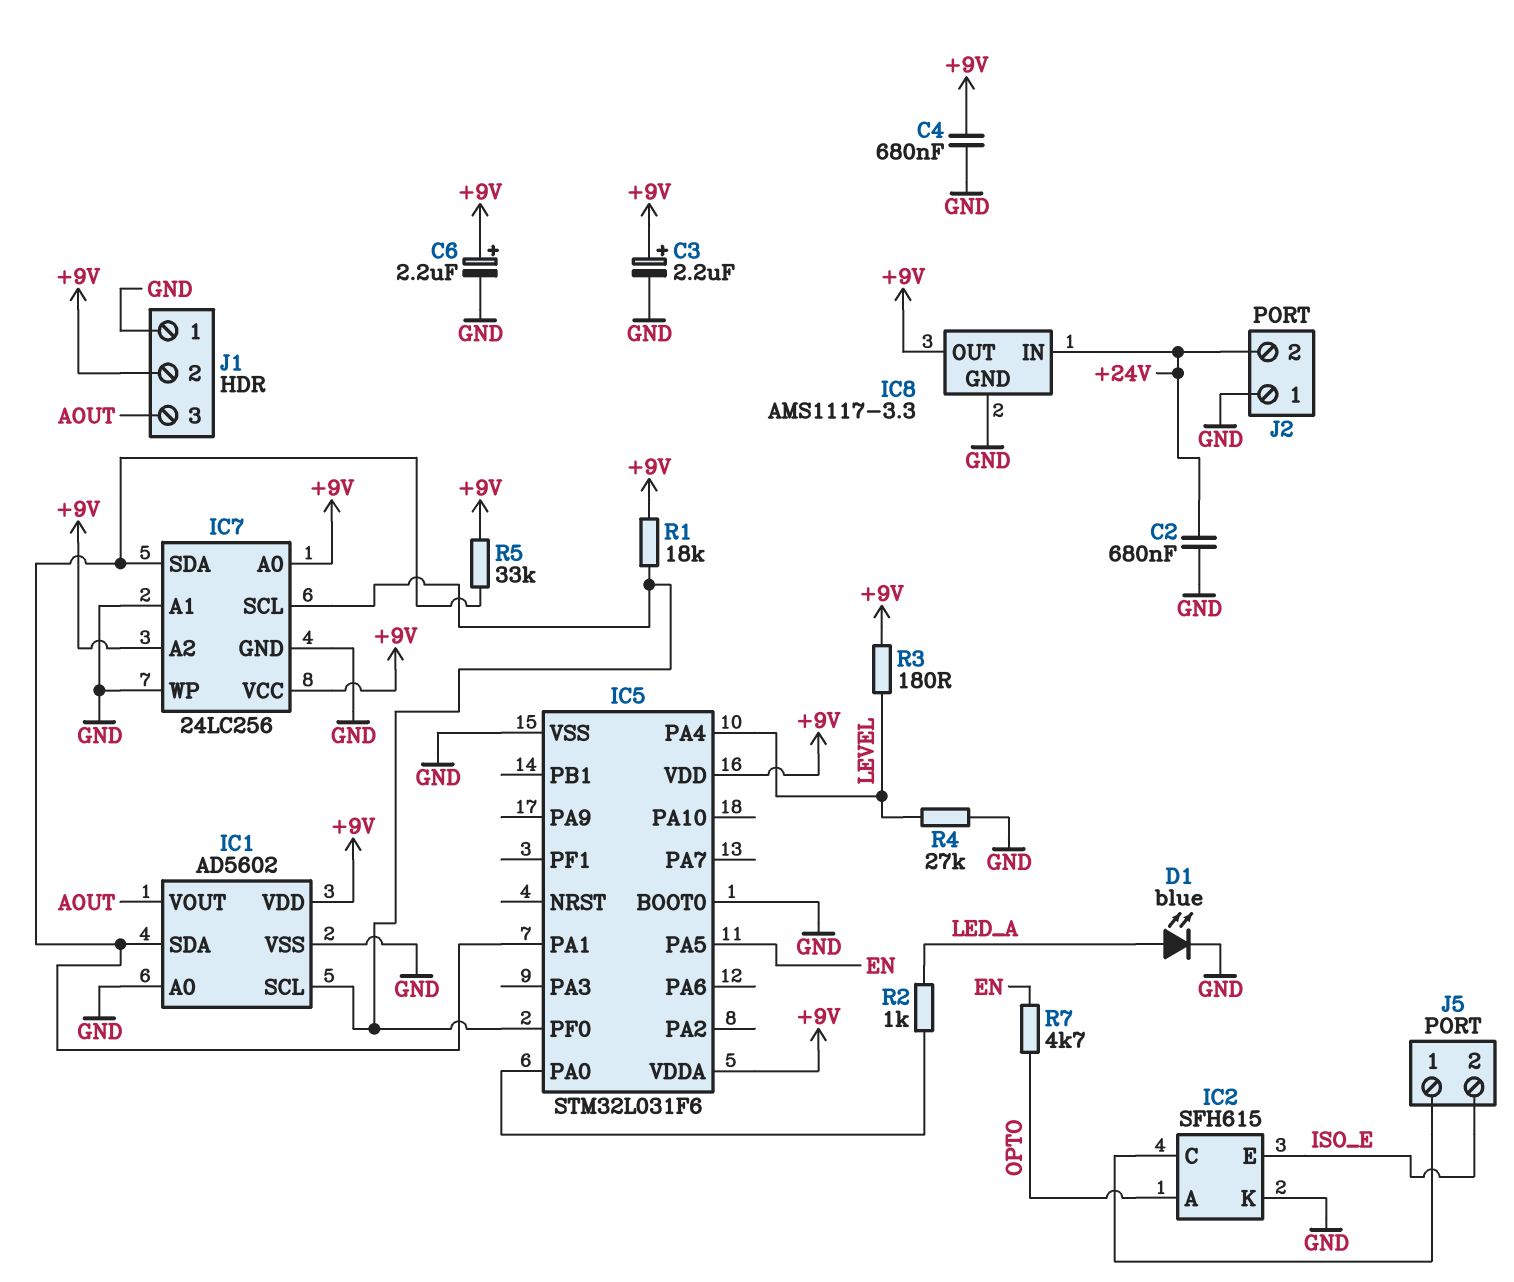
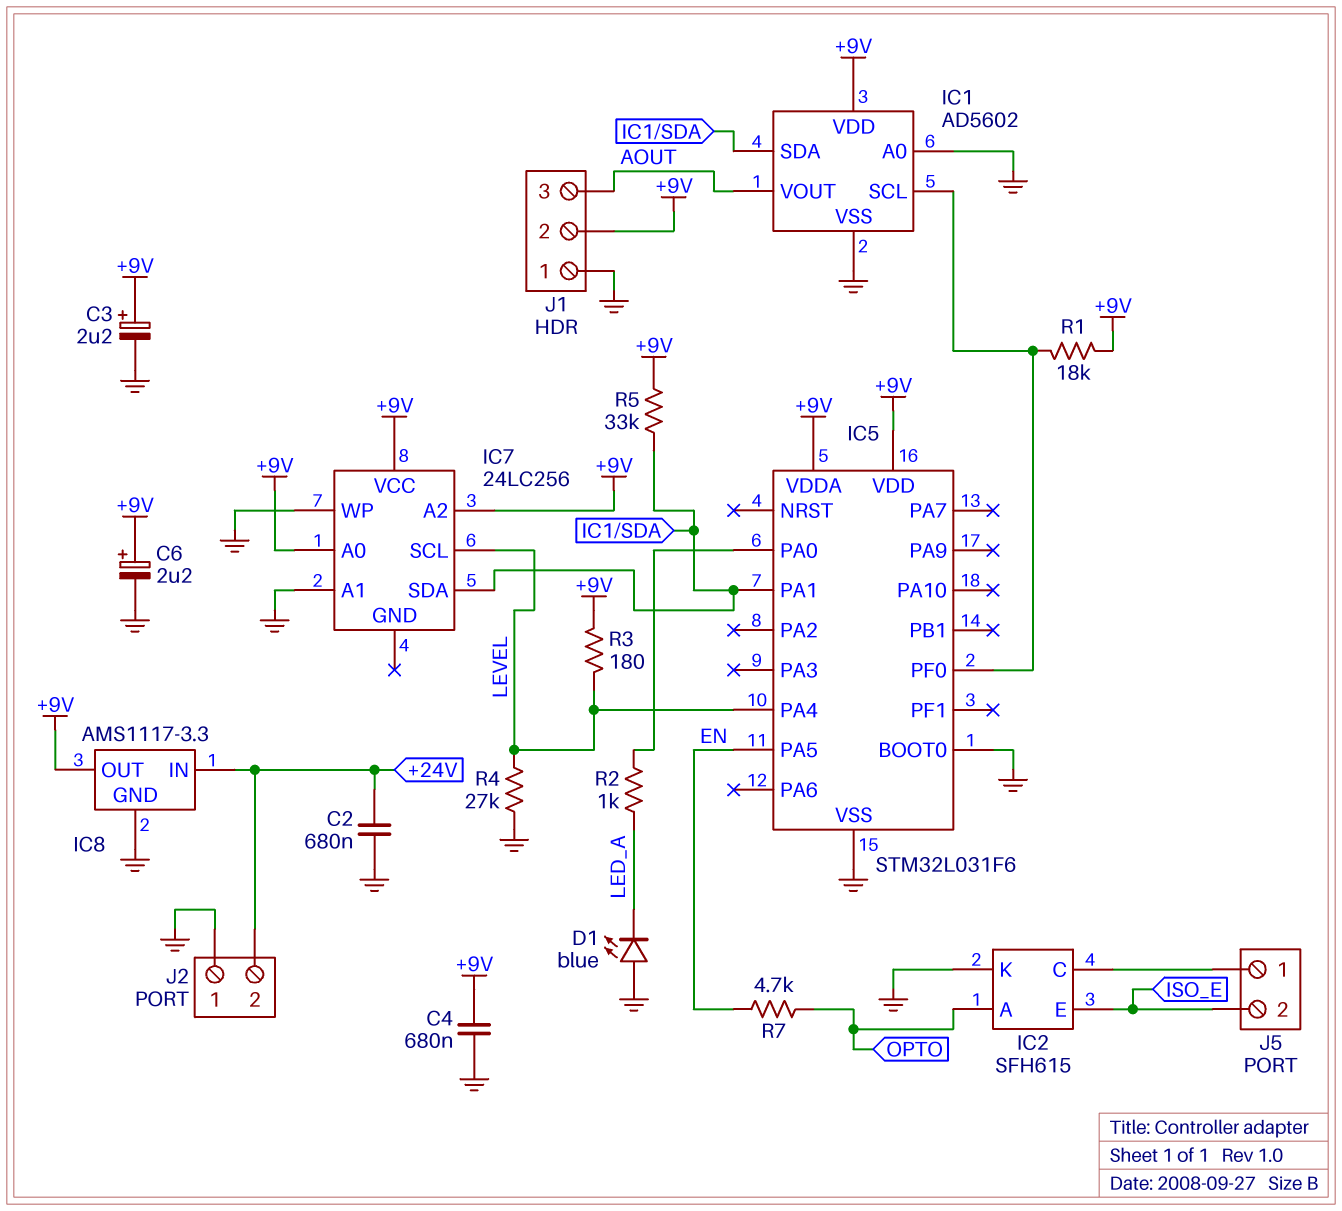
D1: LED blue (A LED_A, K GND) -> LED blue (A GND, K LED_A)
IC7 pin GND: GND -> none
IC7 pin SCL: IC1/SCL -> LEVEL

